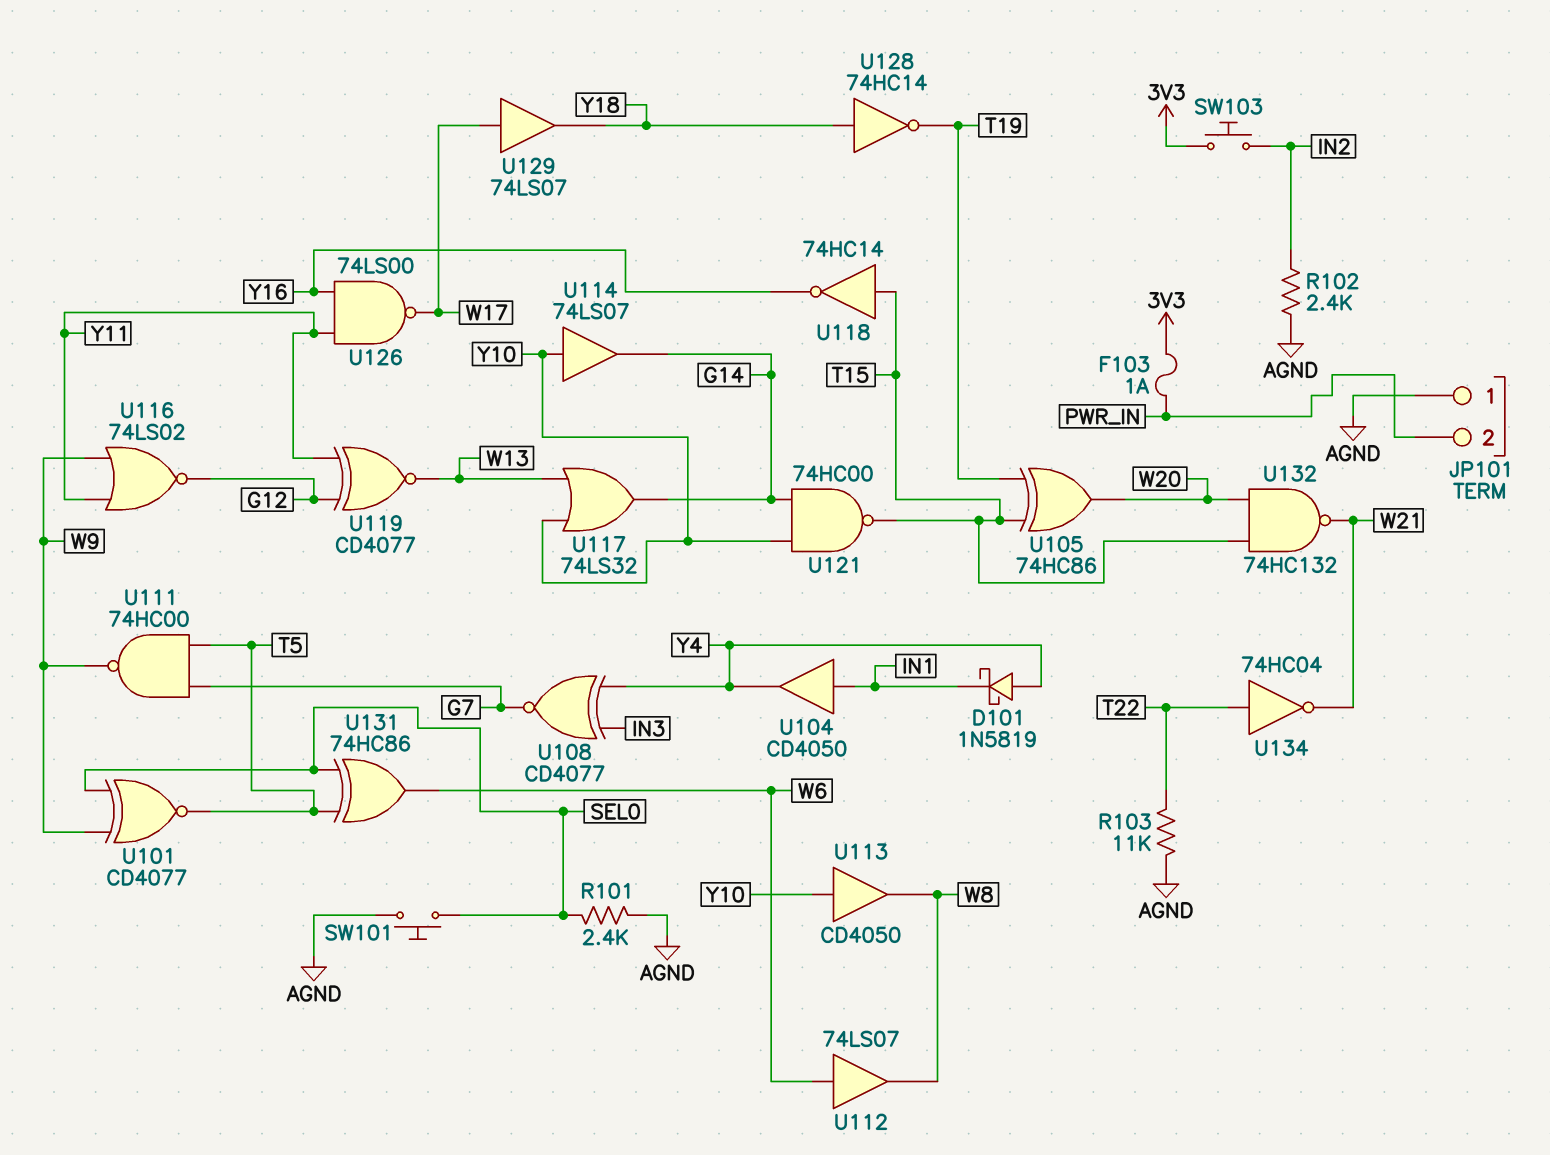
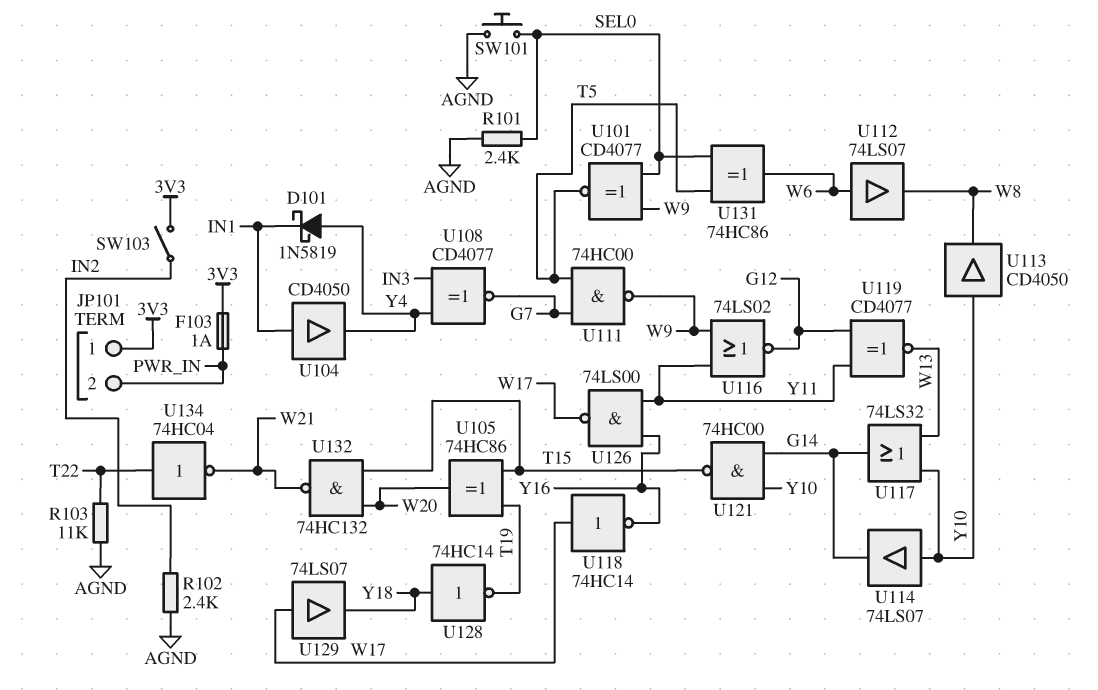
JP101 pin 1: AGND -> 3V3
SW103: button (3V3, IN2) -> switch (3V3, IN2)
U118: NOT 74HC14 (in T15, out Y16) -> NOT 74HC14 (in W17, out Y16)

